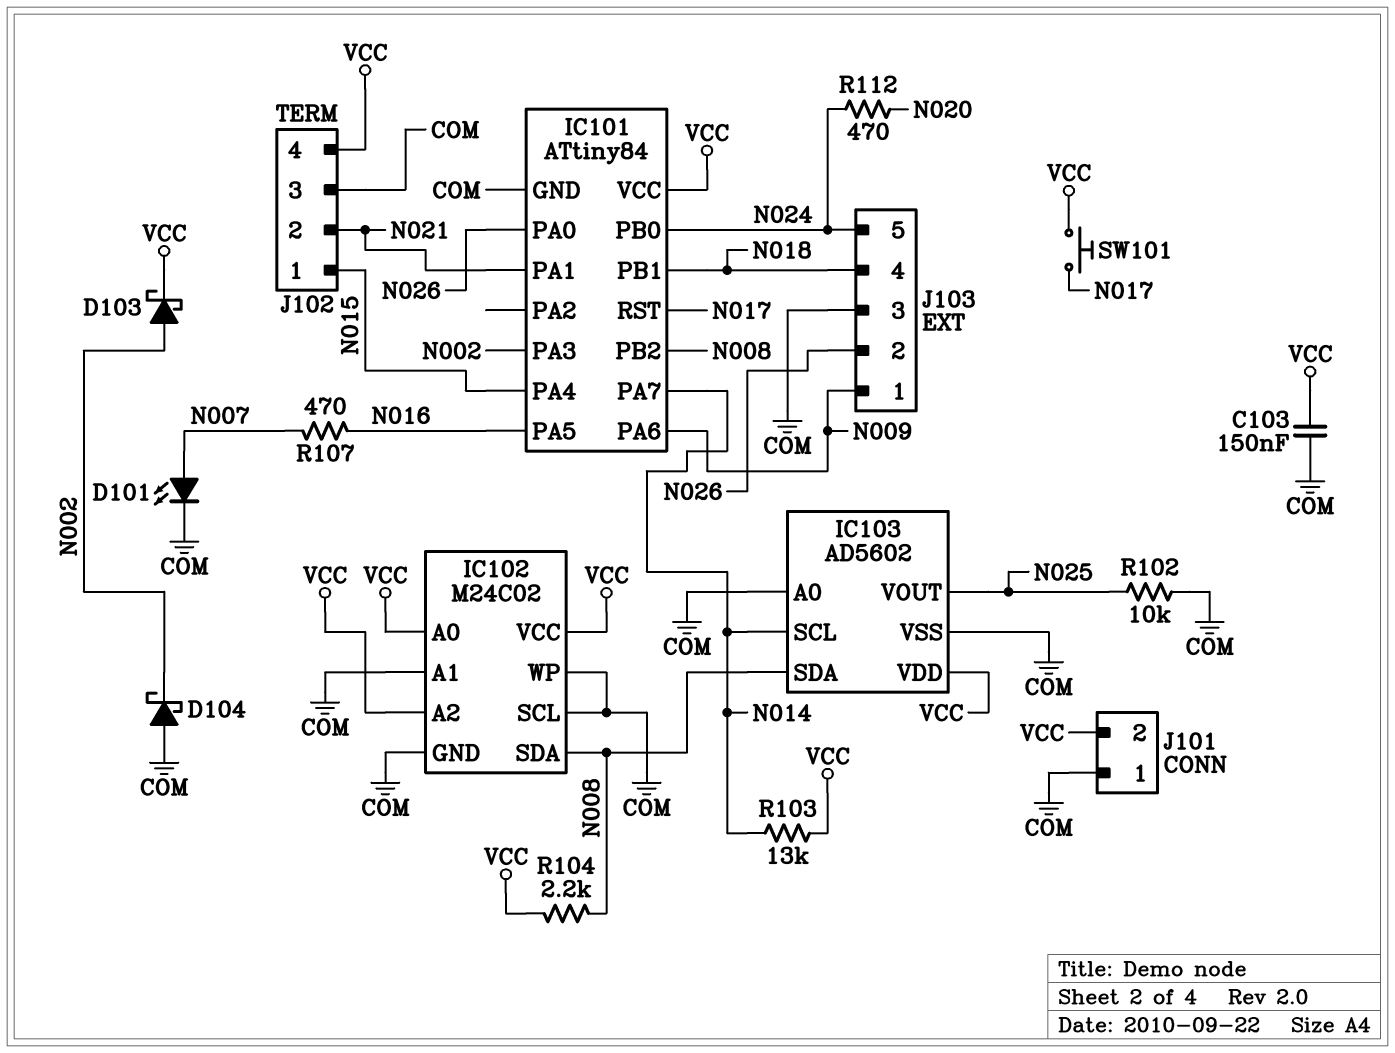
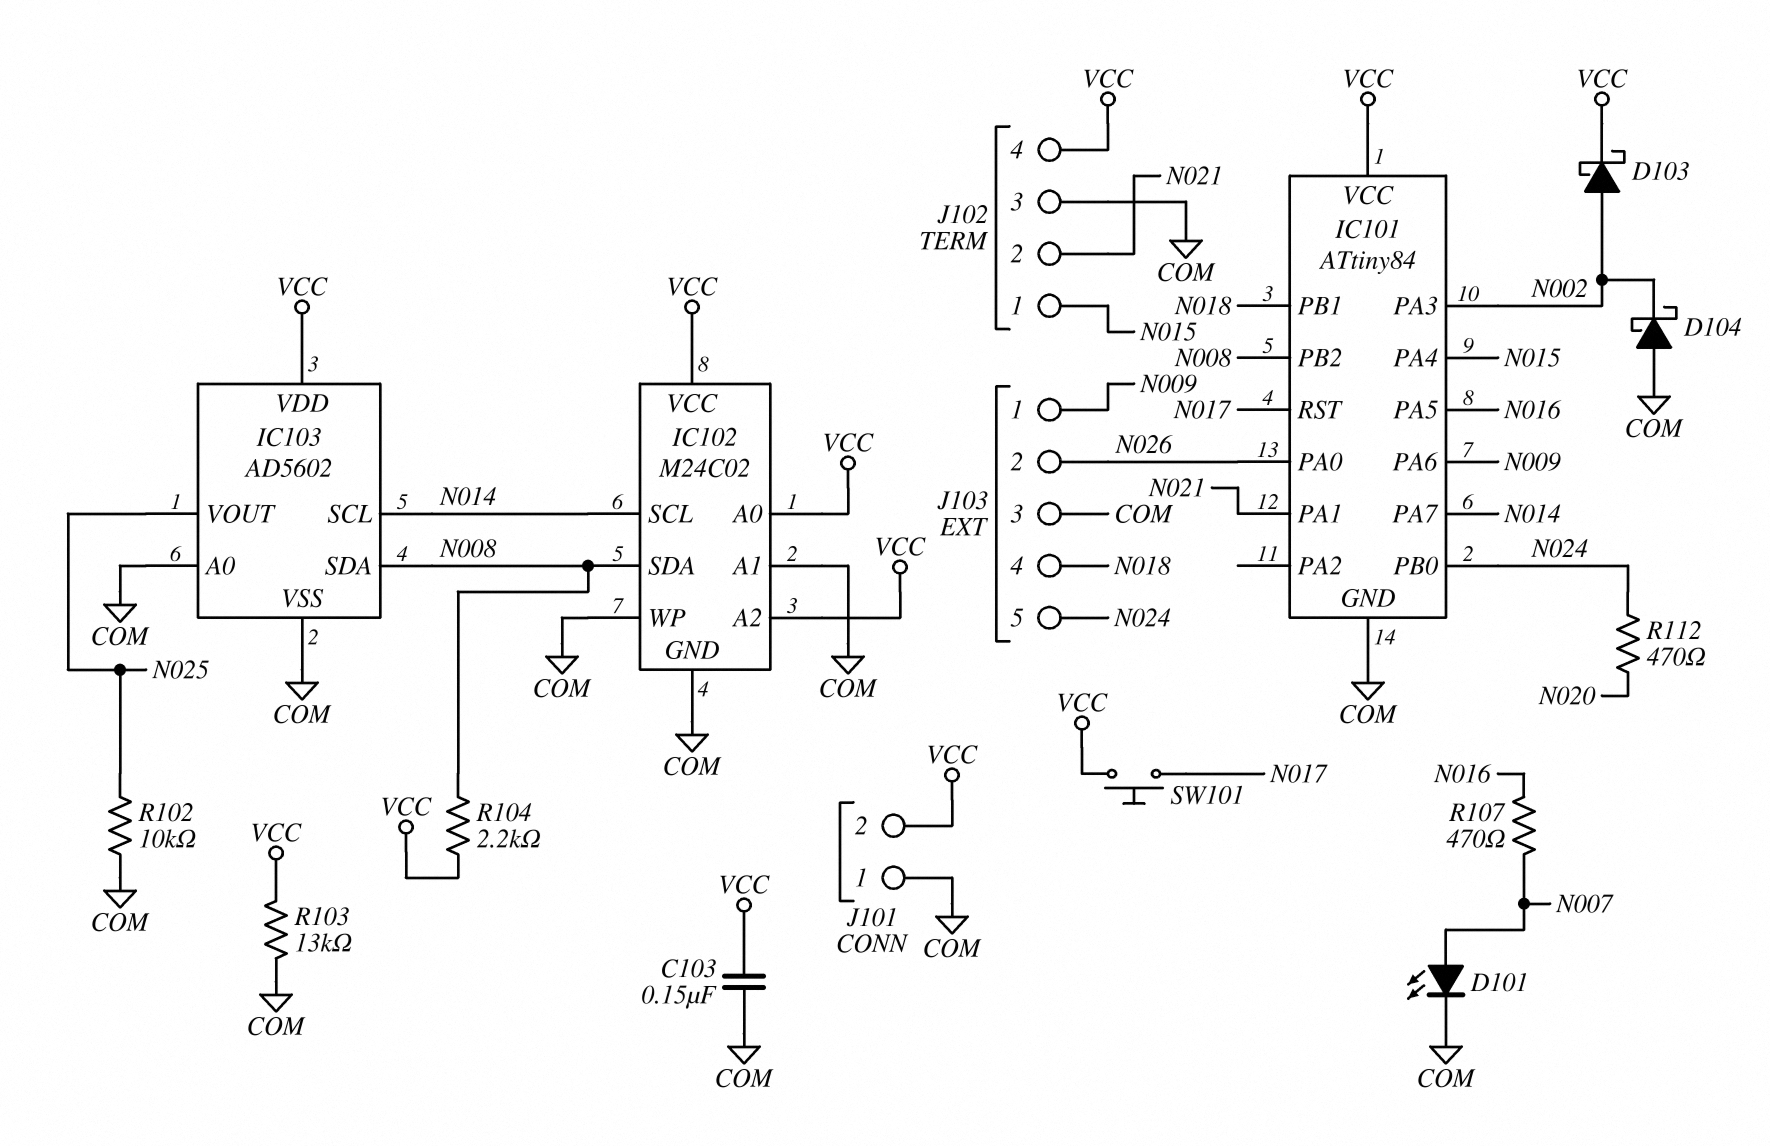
IC102 pin SCL: COM -> N014
R103: 13k (N014, VCC) -> 13k (COM, VCC)

